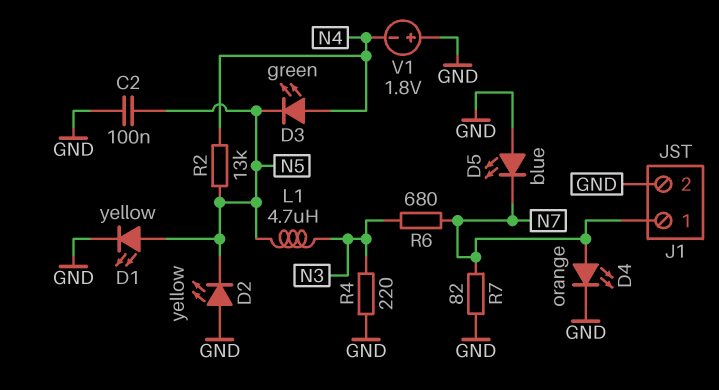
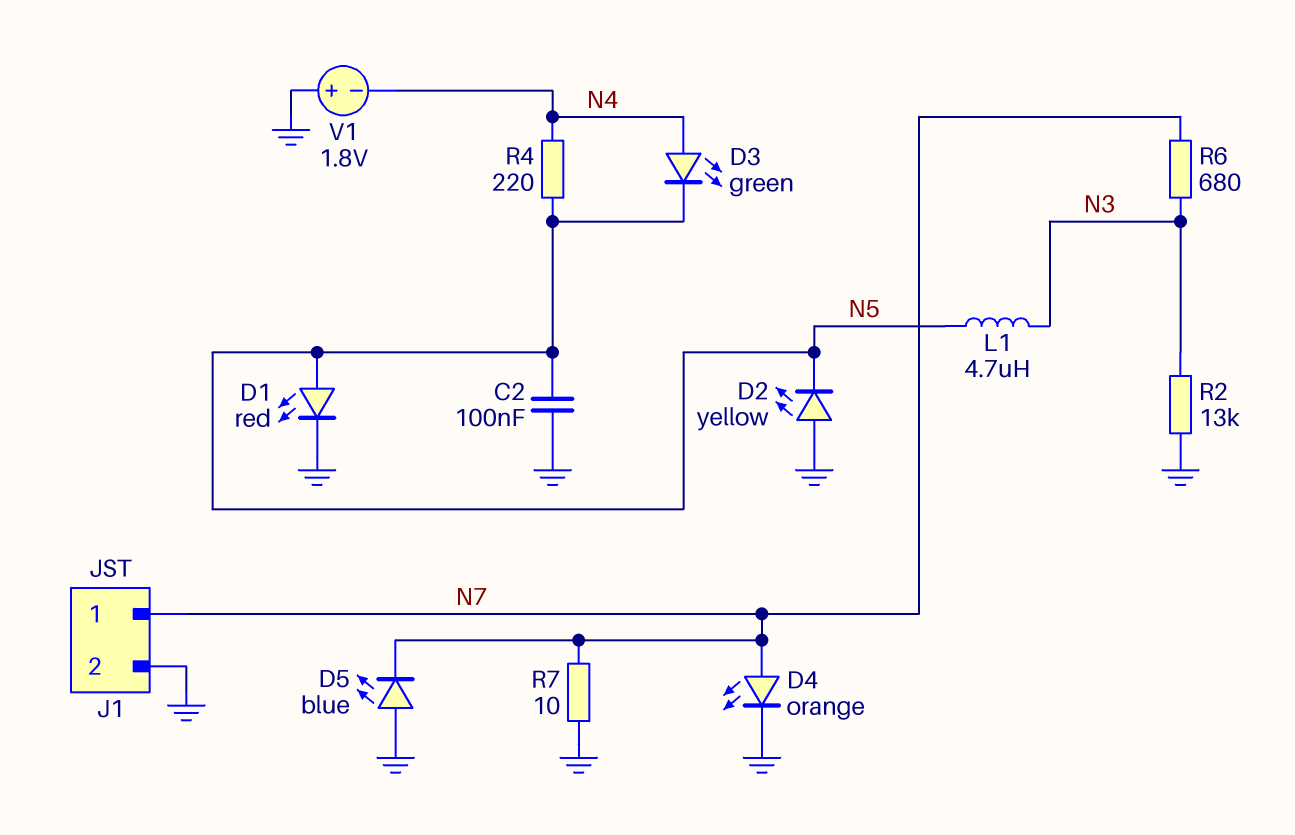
D1: LED yellow (A N5, K GND) -> LED red (A N5, K GND)
R2: 13k (N4, N5) -> 13k (GND, N3)
R4: 220 (GND, N3) -> 220 (N4, N5)
R7: 82 (GND, N7) -> 10 (GND, N7)

